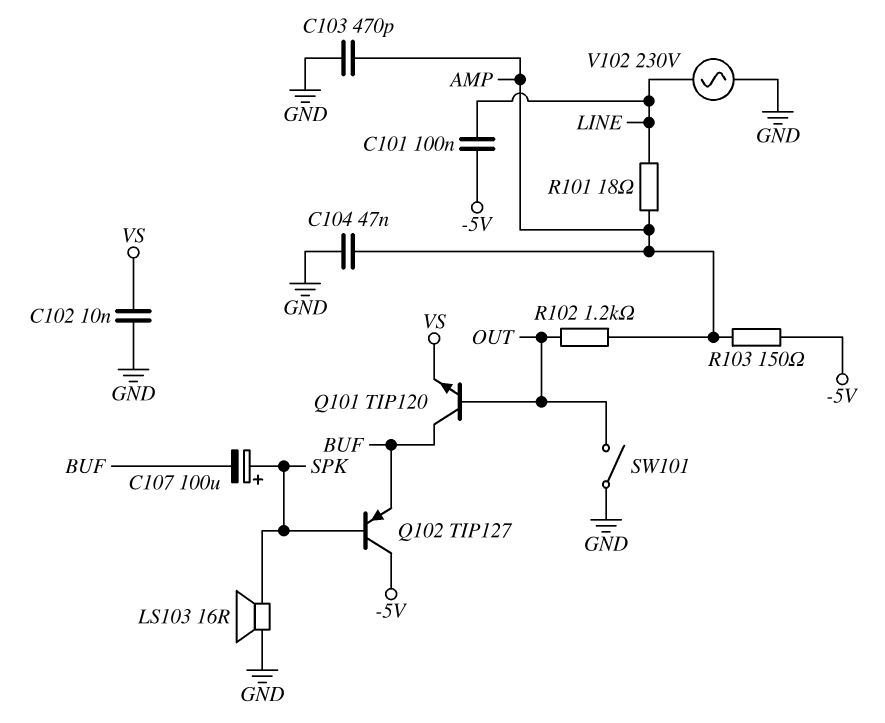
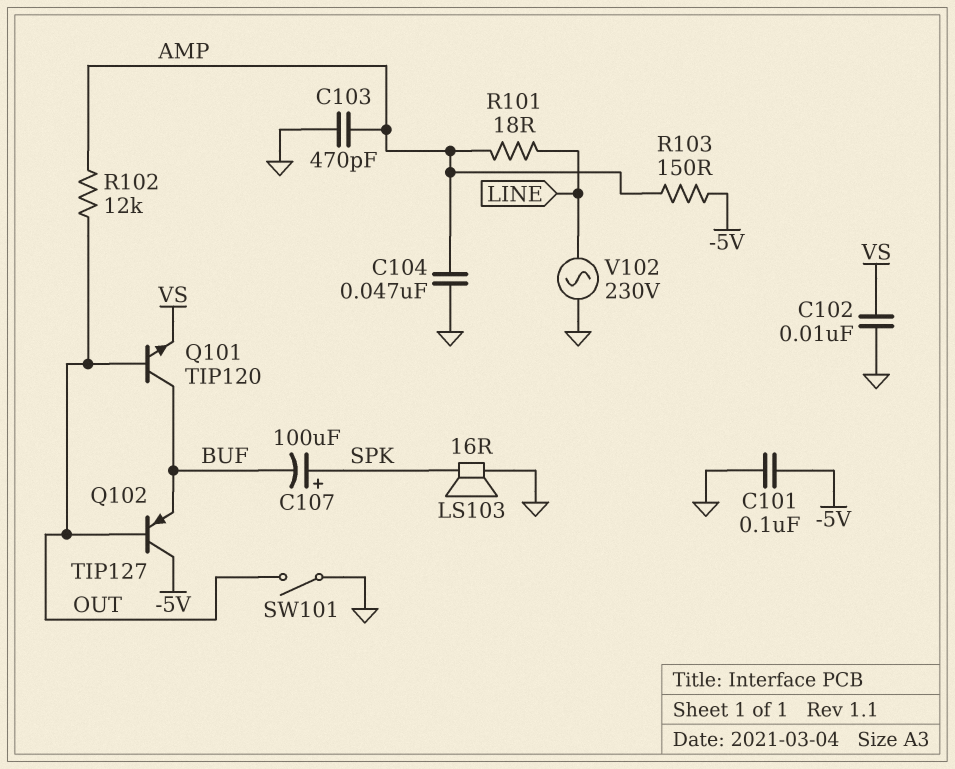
C101: 100nF (-5V, LINE) -> 100nF (-5V, GND)
Q102: PNP TIP127 (B SPK, C -5V, E BUF) -> PNP TIP127 (B OUT, C -5V, E BUF)
R102: 1.2k (AMP, OUT) -> 12k (AMP, OUT)

